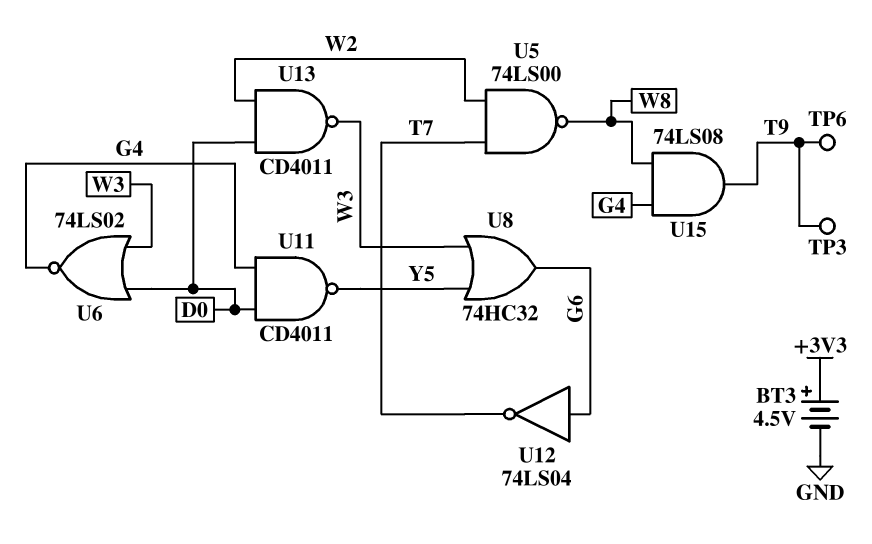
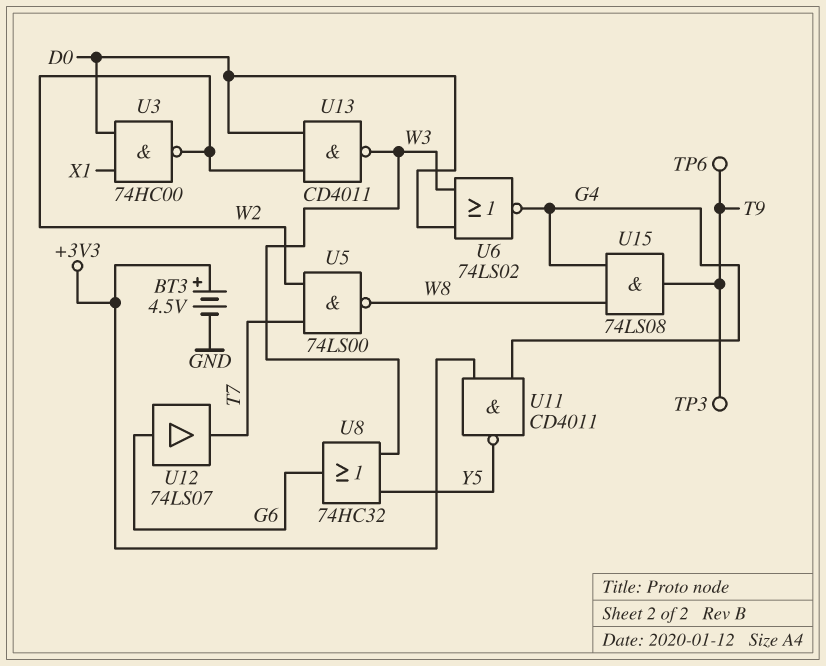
U3: none -> NAND 74HC00 (in D0, in X1, out W2)
U11: NAND CD4011 (in D0, in G4, out Y5) -> NAND CD4011 (in +3V3, in G4, out Y5)
U12: NOT 74LS04 (in G6, out T7) -> buffer 74LS07 (in G6, out T7)

